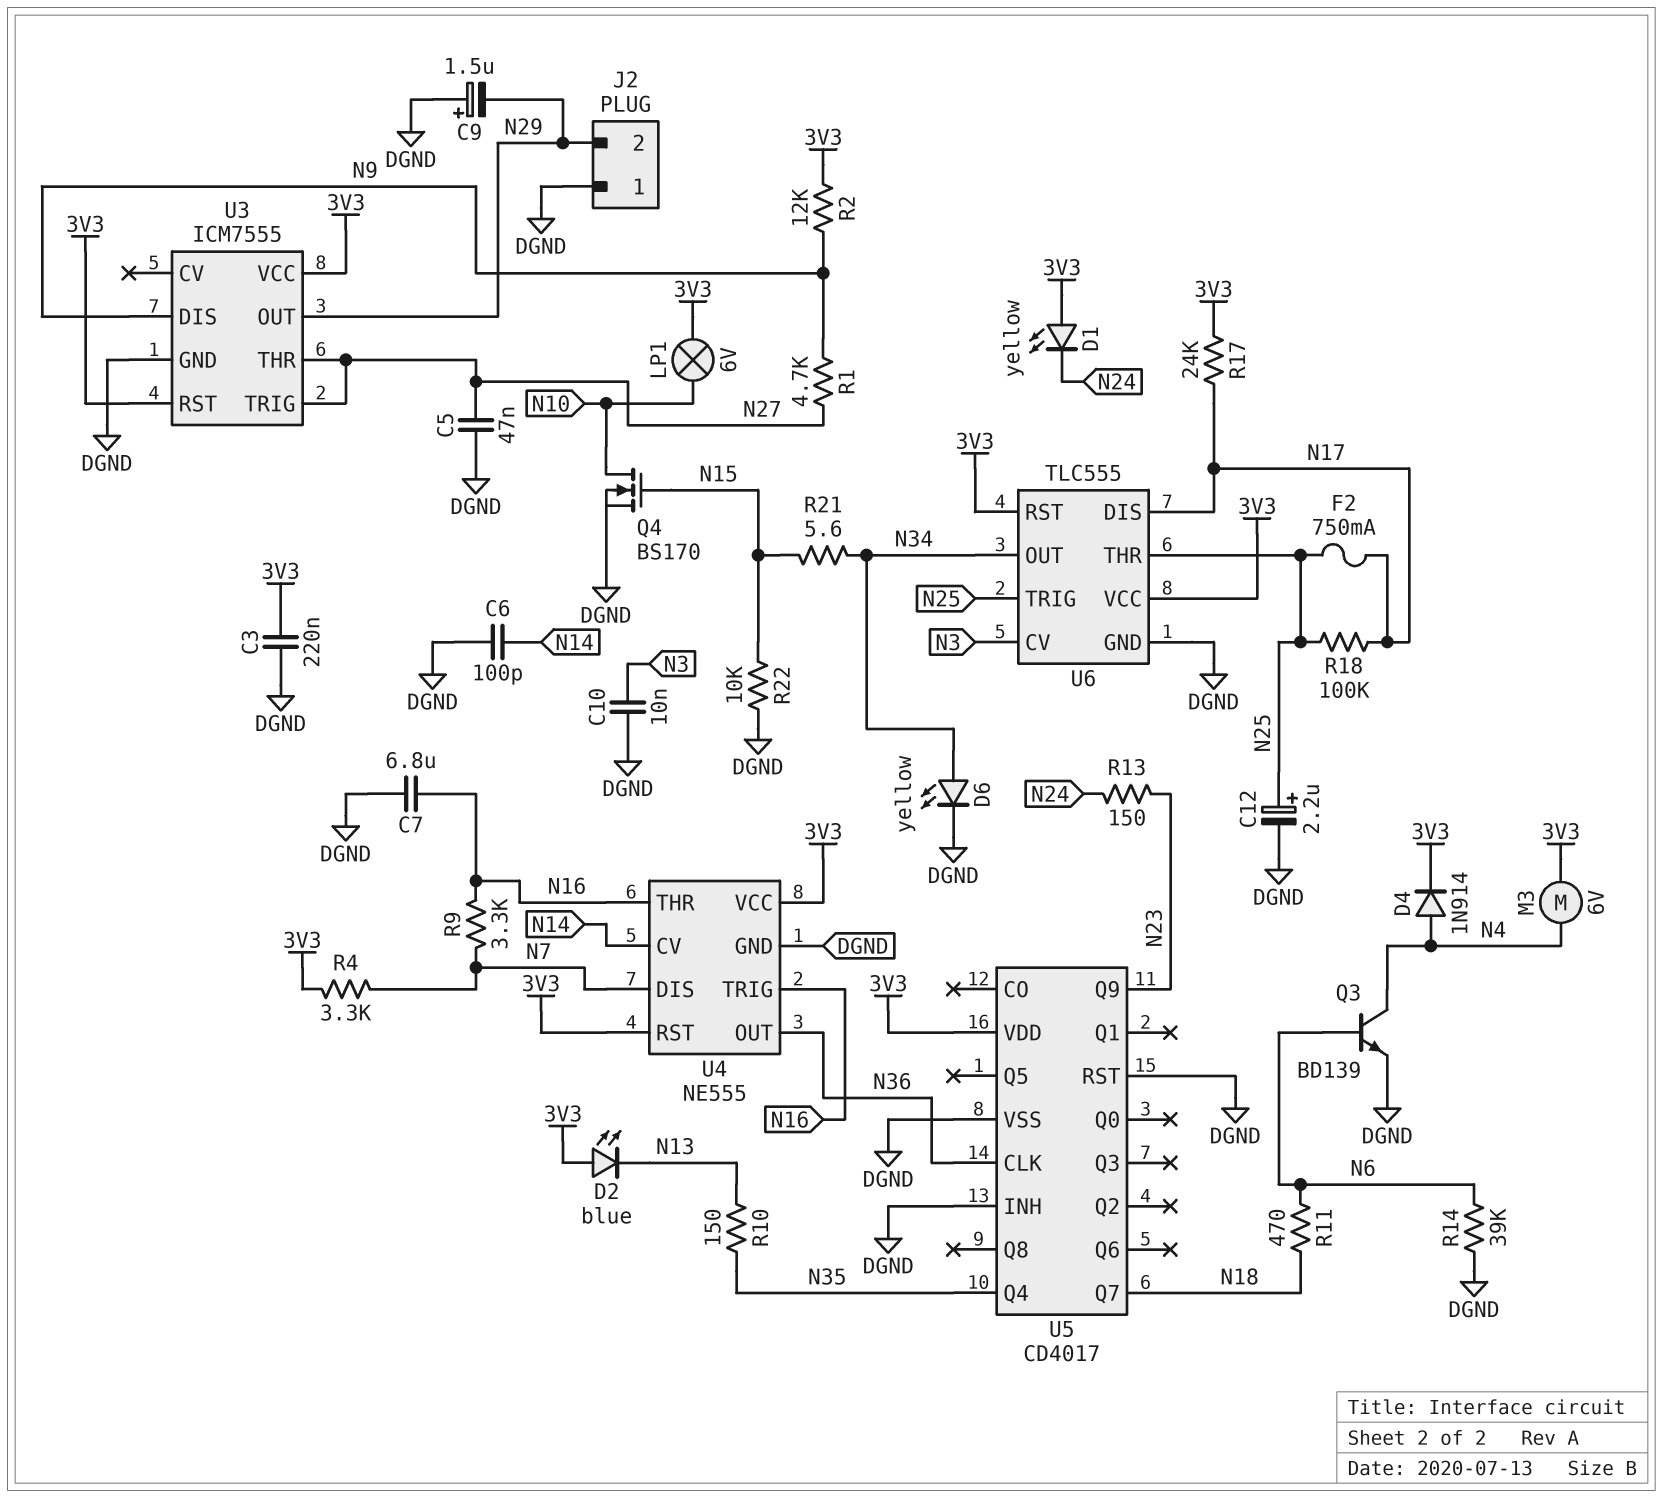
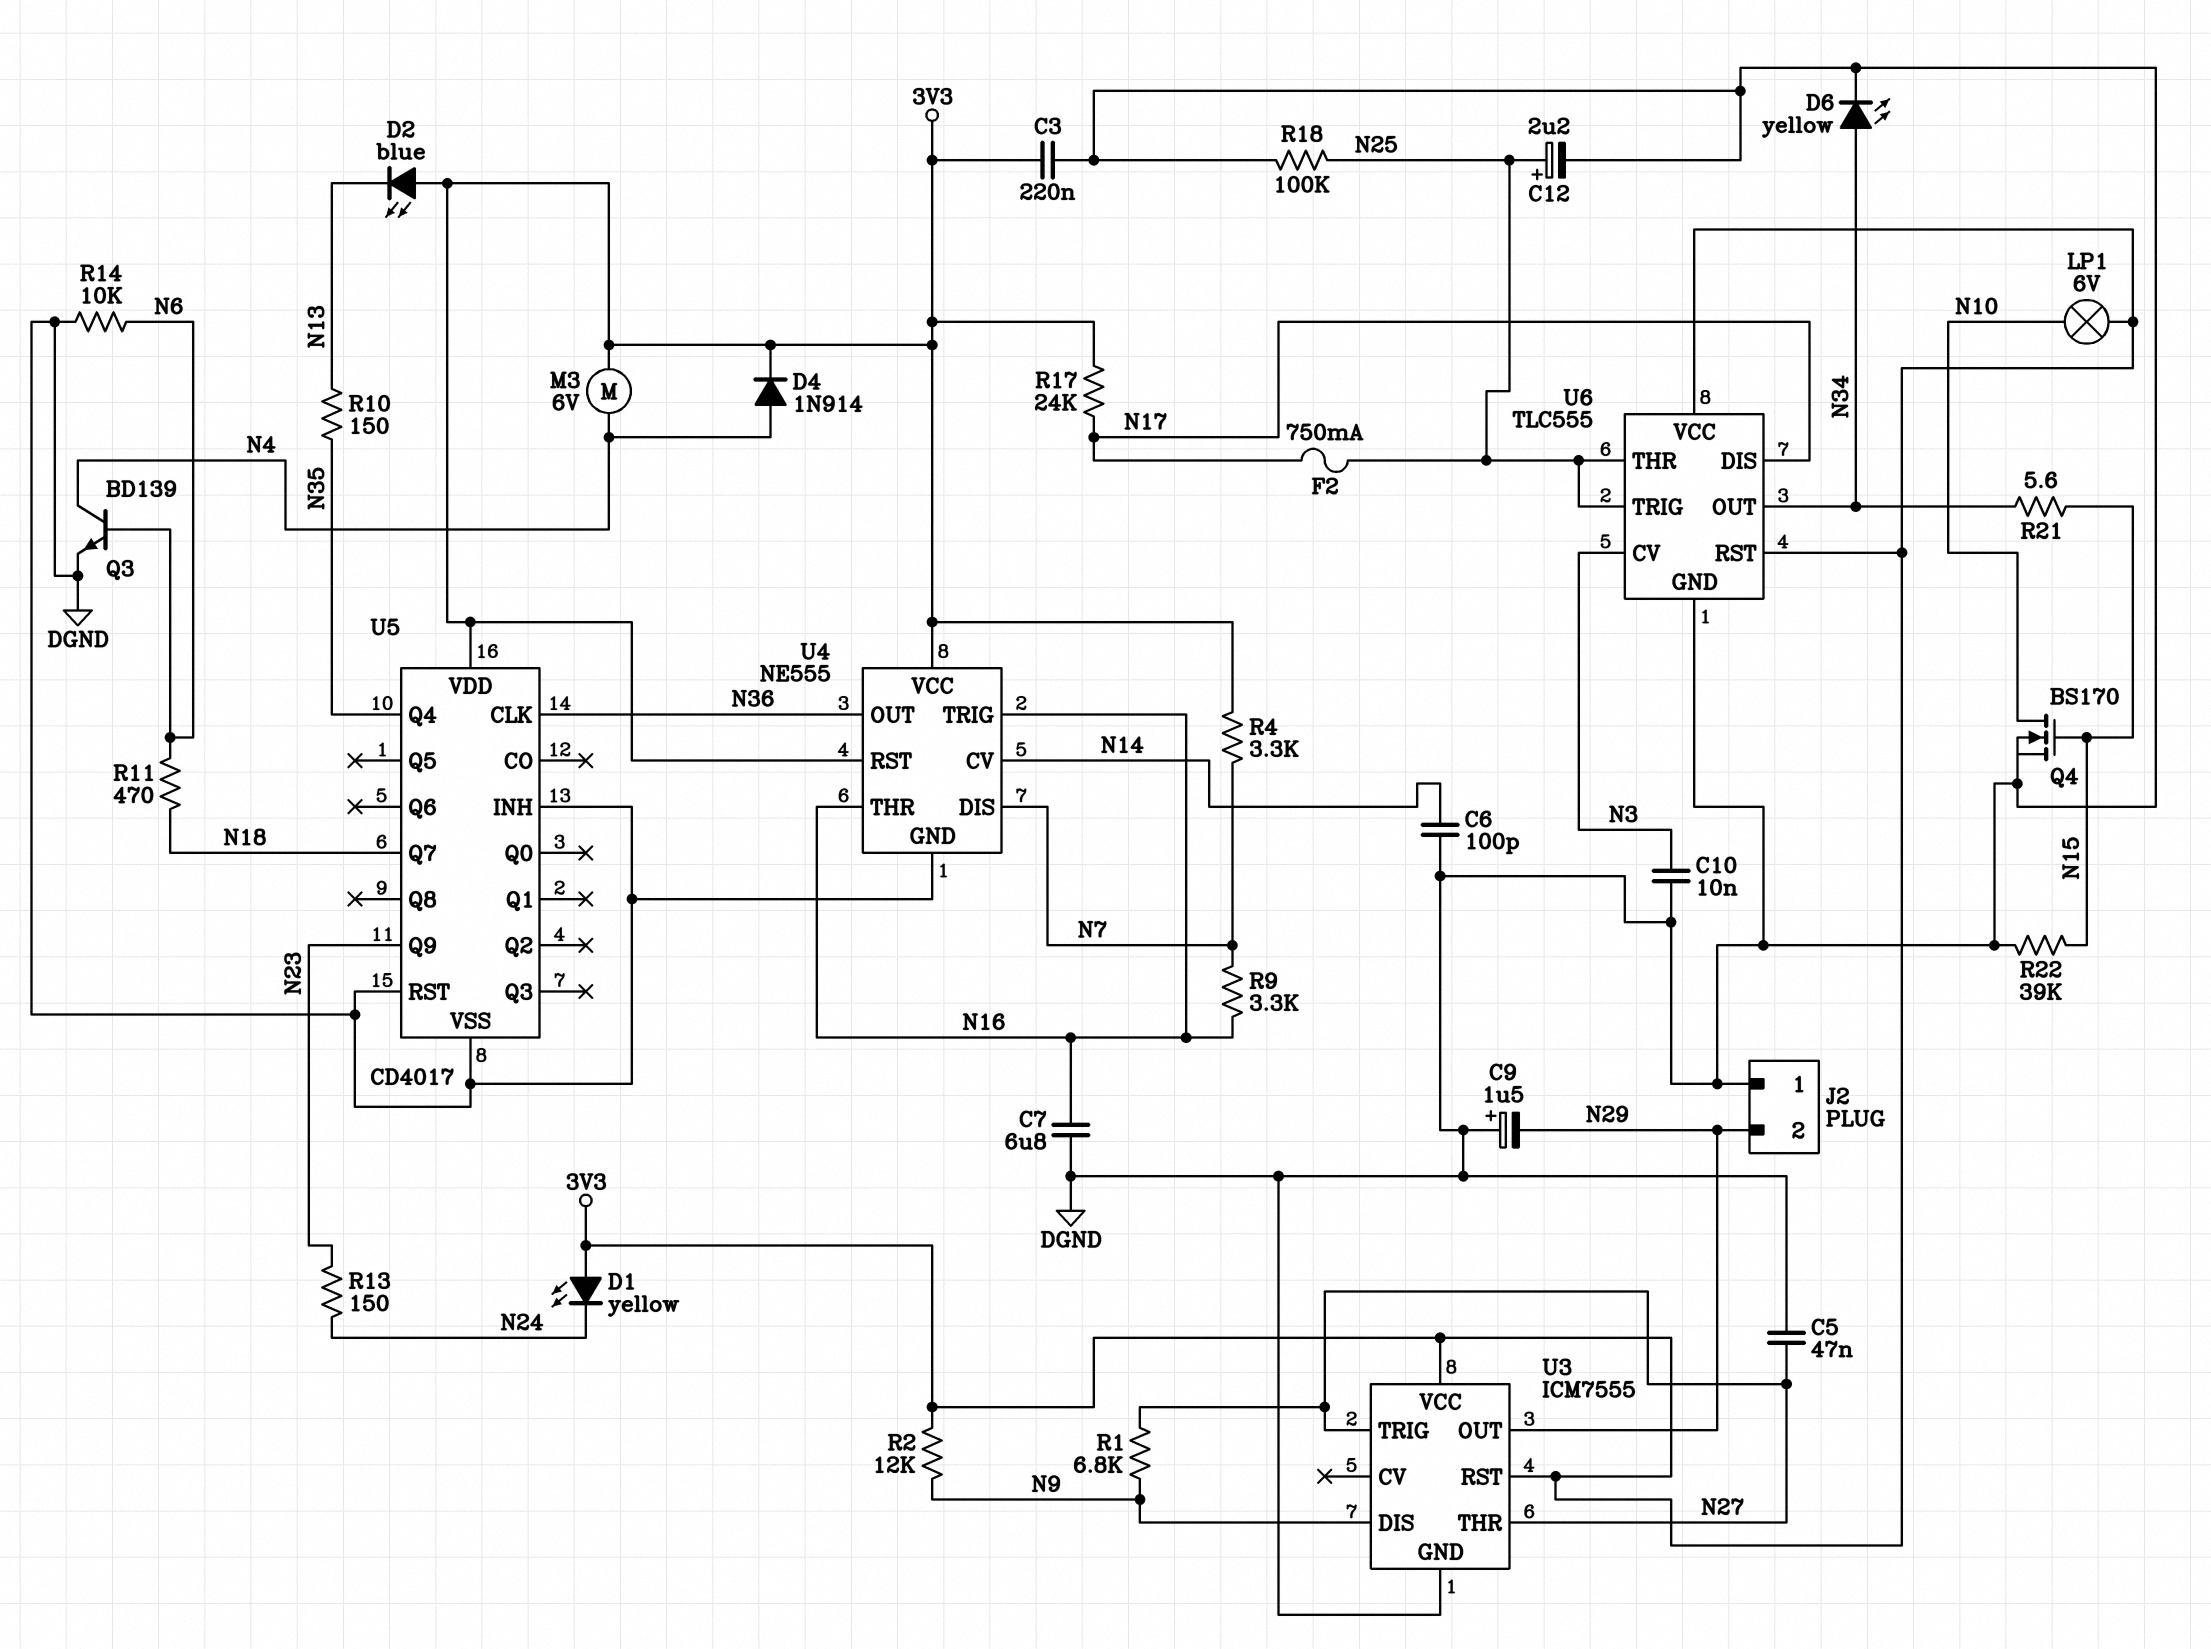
R1: 4.7k (N9, N27) -> 6.8k (N9, N27)
R14: 39k (DGND, N6) -> 10k (DGND, N6)
R18: 100k (N17, N25) -> 100k (DGND, N25)
R22: 10k (DGND, N15) -> 39k (DGND, N15)

